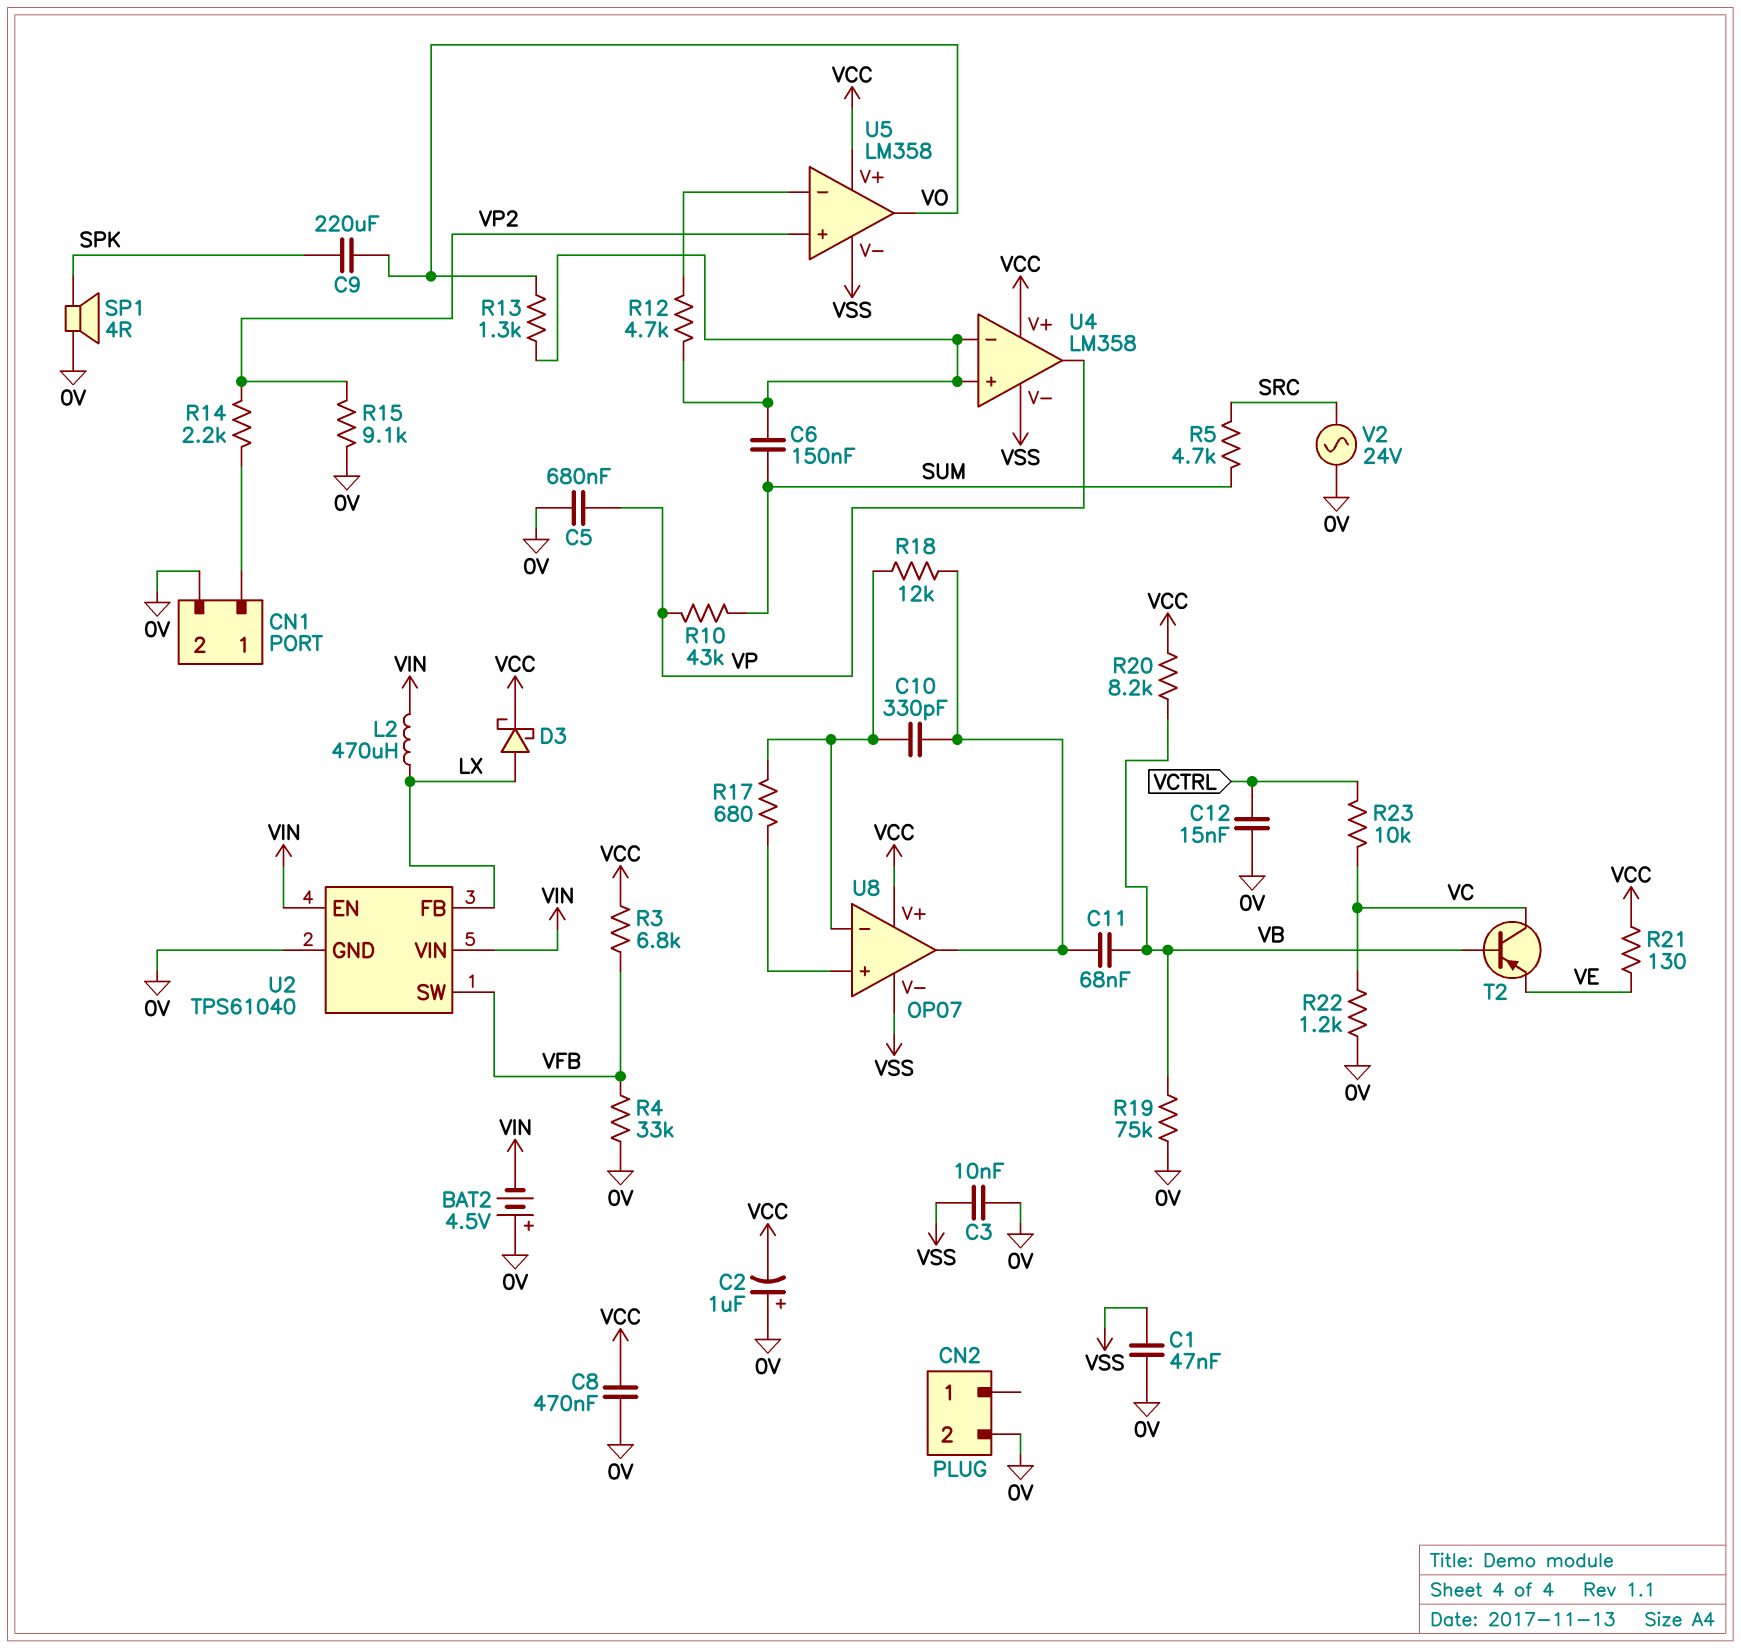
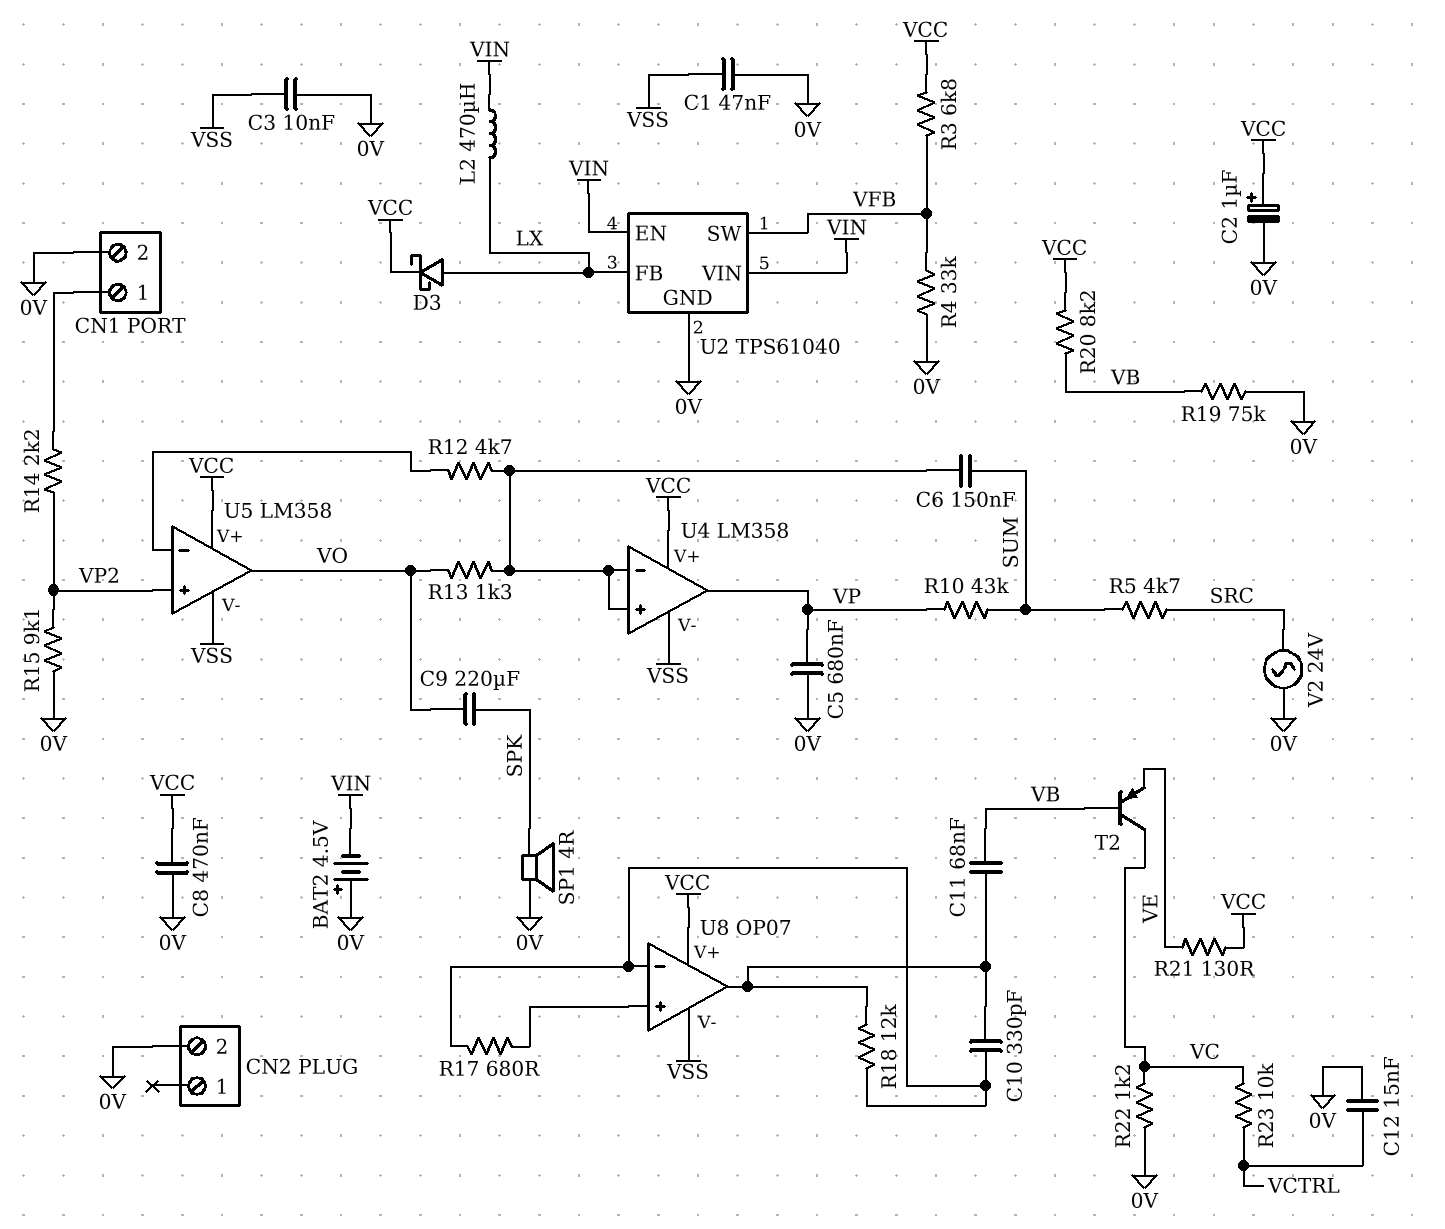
C2: 1uF (plus 0V, minus VCC) -> 1uF (plus VCC, minus 0V)

